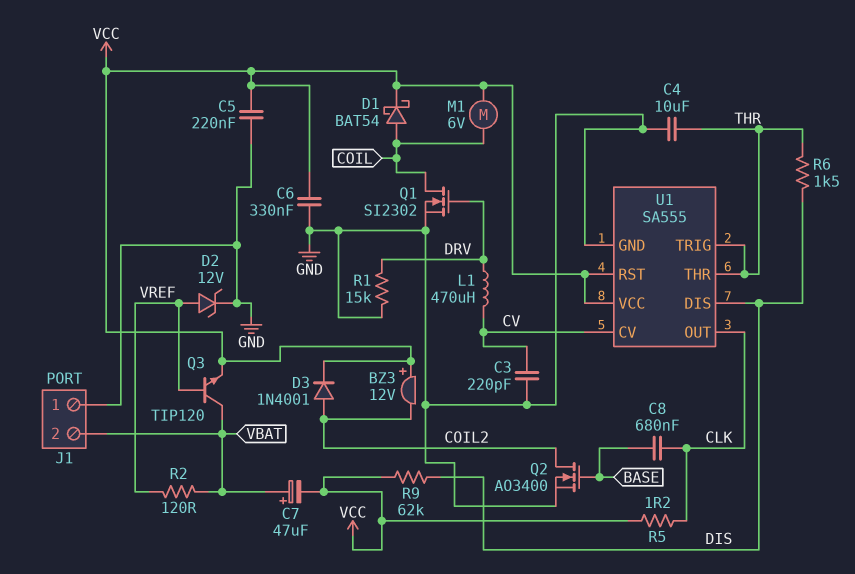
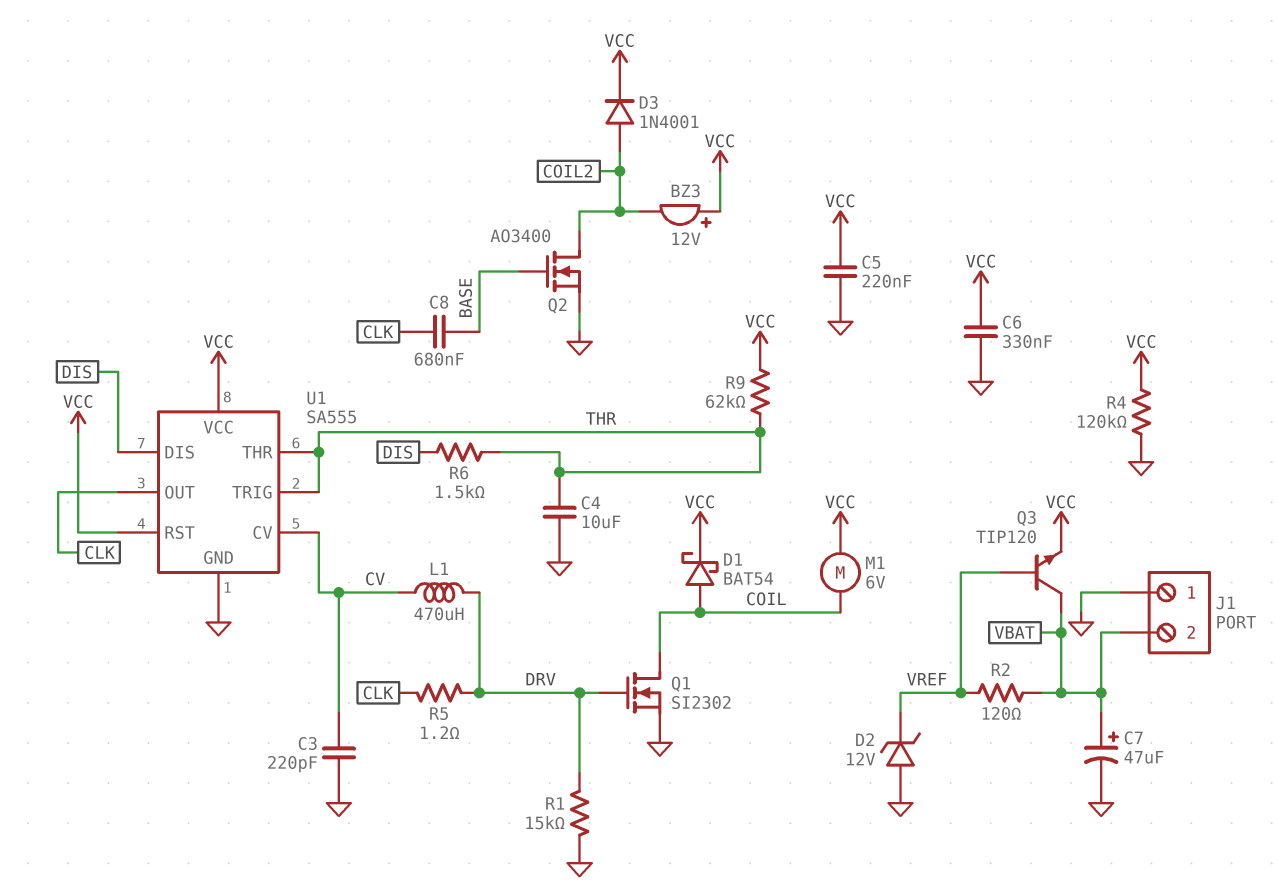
C7: 47uF (plus VBAT, minus VCC) -> 47uF (plus VBAT, minus GND)
D2: zener 12V (A VREF, K GND) -> zener 12V (A GND, K VREF)
R4: none -> 120k (GND, VCC)
R5: 1.2 (CLK, VCC) -> 1.2 (CLK, DRV)
R9: 62k (DIS, VCC) -> 62k (THR, VCC)

